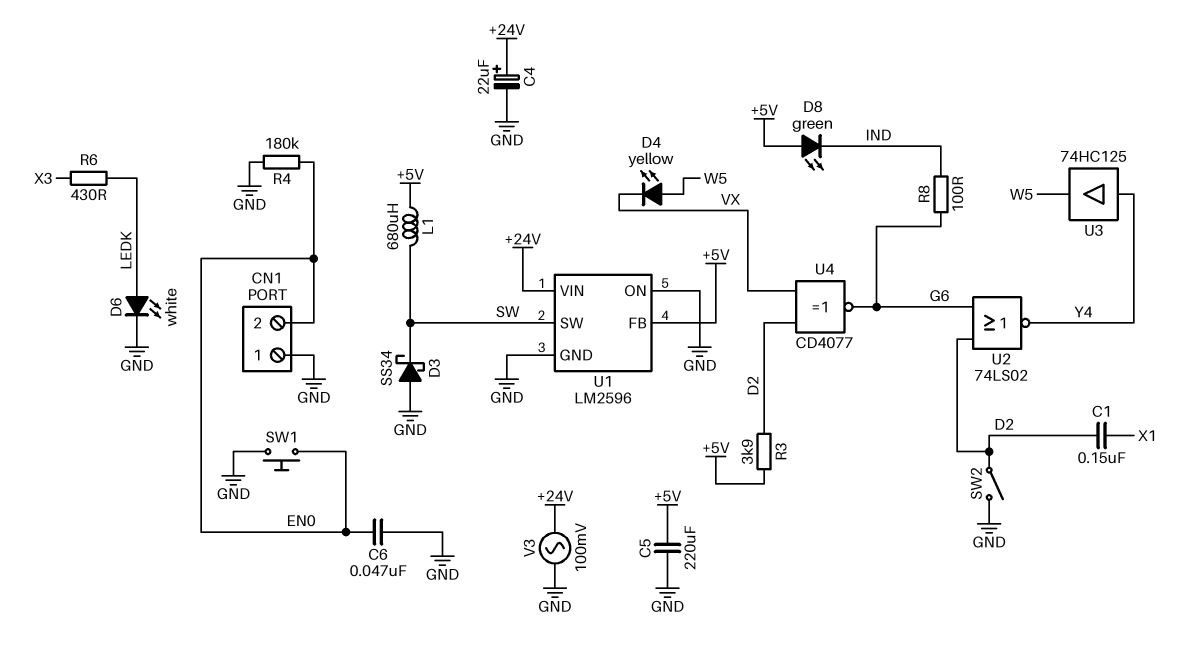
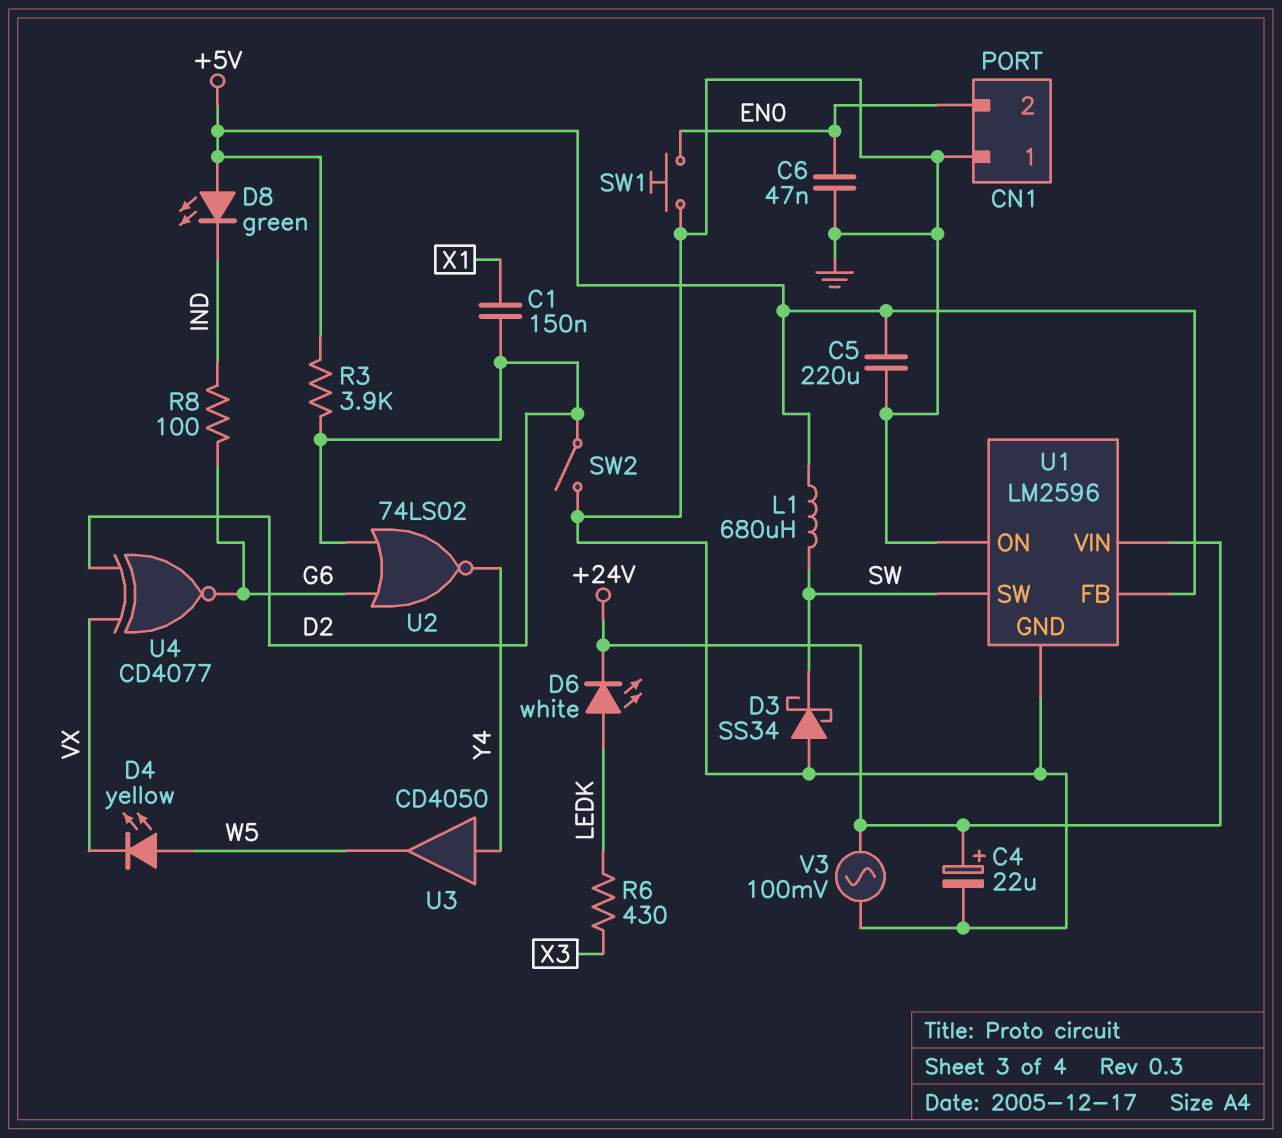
D6: LED white (A LEDK, K GND) -> LED white (A LEDK, K +24V)
R4: 180k (EN0, GND) -> none
U3: buffer 74HC125 (in Y4, out W5) -> buffer CD4050 (in Y4, out W5)

